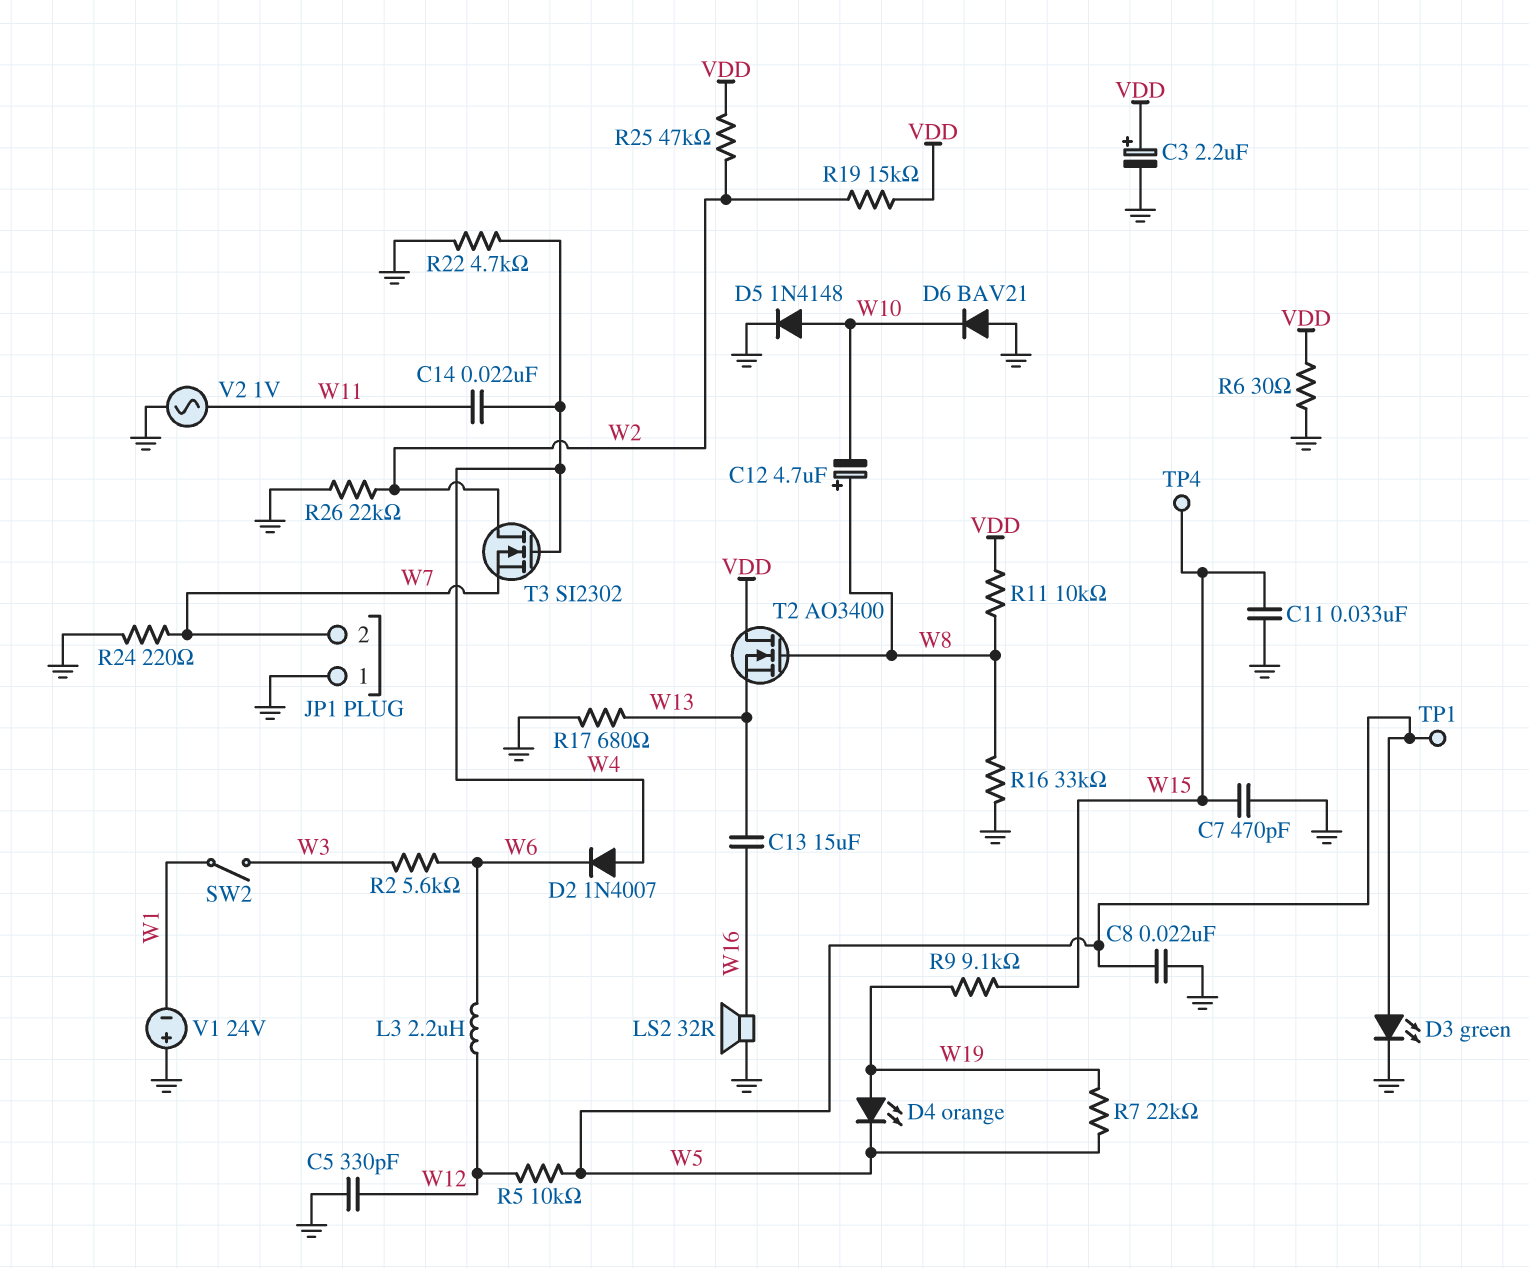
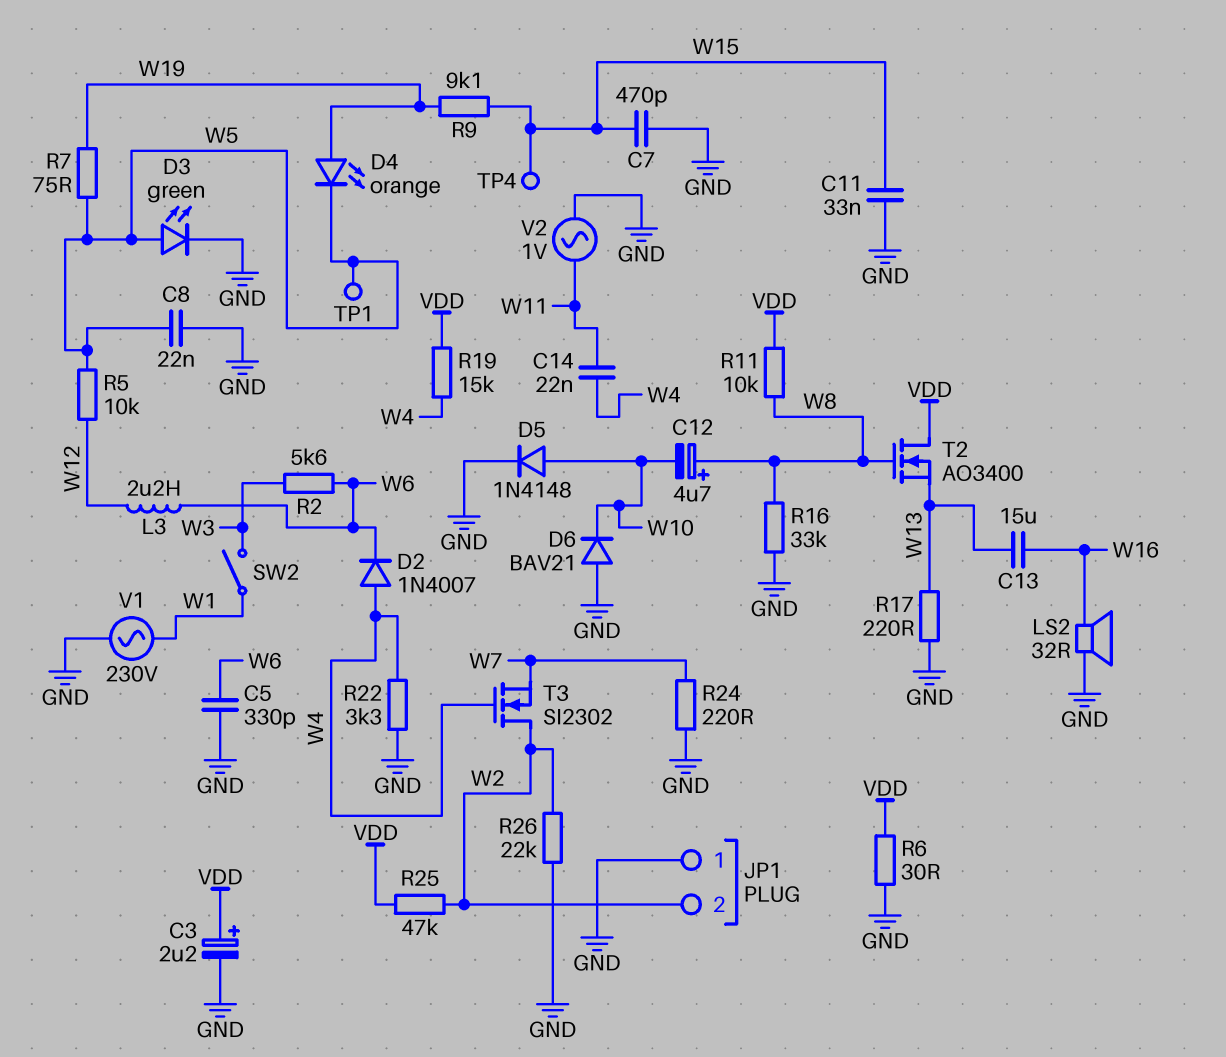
C5: 330pF (GND, W12) -> 330pF (GND, W6)
JP1 pin 2: W7 -> W2
R7: 22k (W5, W19) -> 75 (W5, W19)
R17: 680 (GND, W13) -> 220 (GND, W13)
R19: 15k (VDD, W2) -> 15k (VDD, W4)
R22: 4.7k (GND, W4) -> 3.3k (GND, W4)
V1: 24V (plus GND, minus W1) -> AC 230V (GND, W1)

